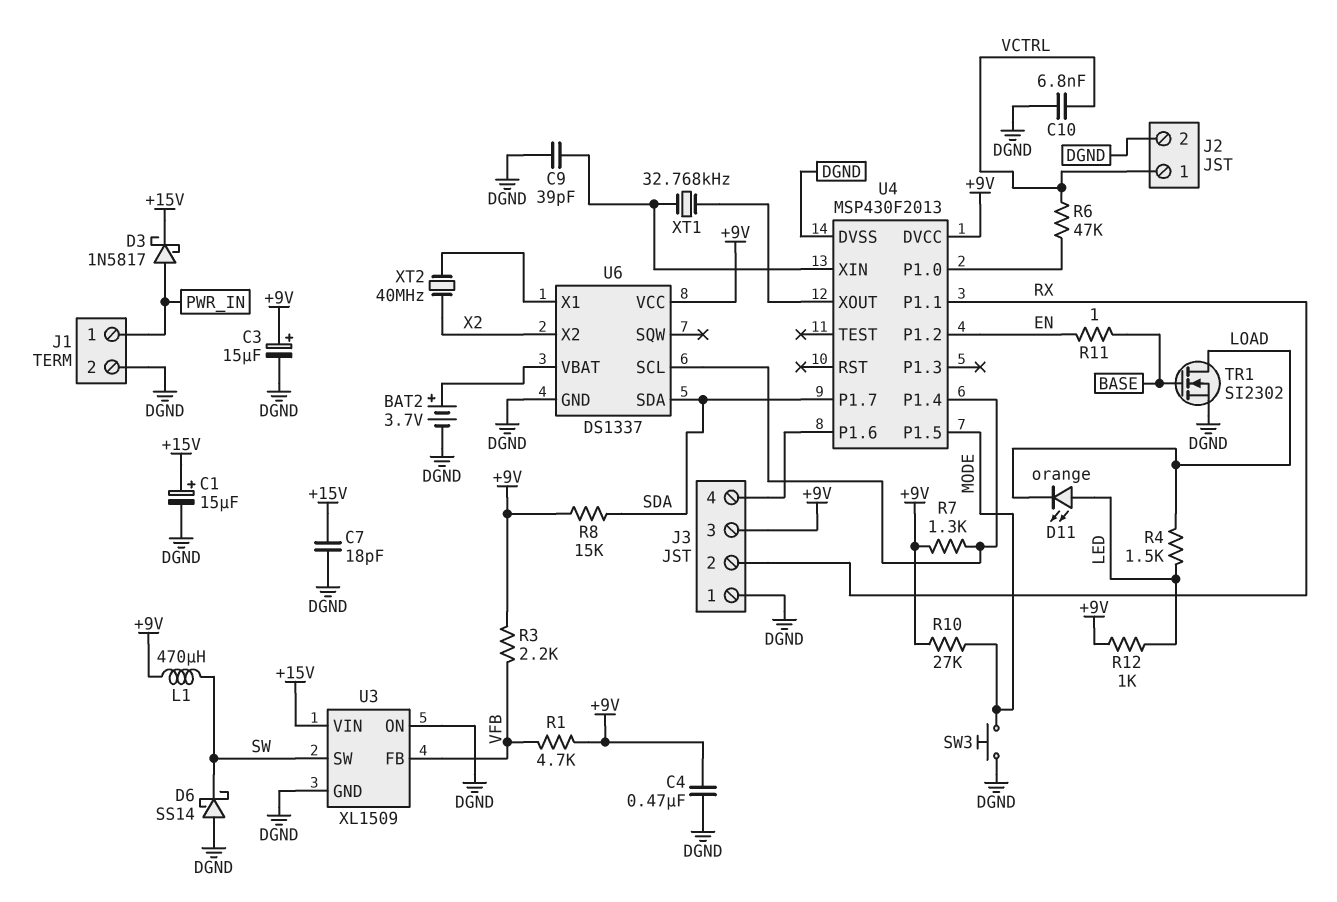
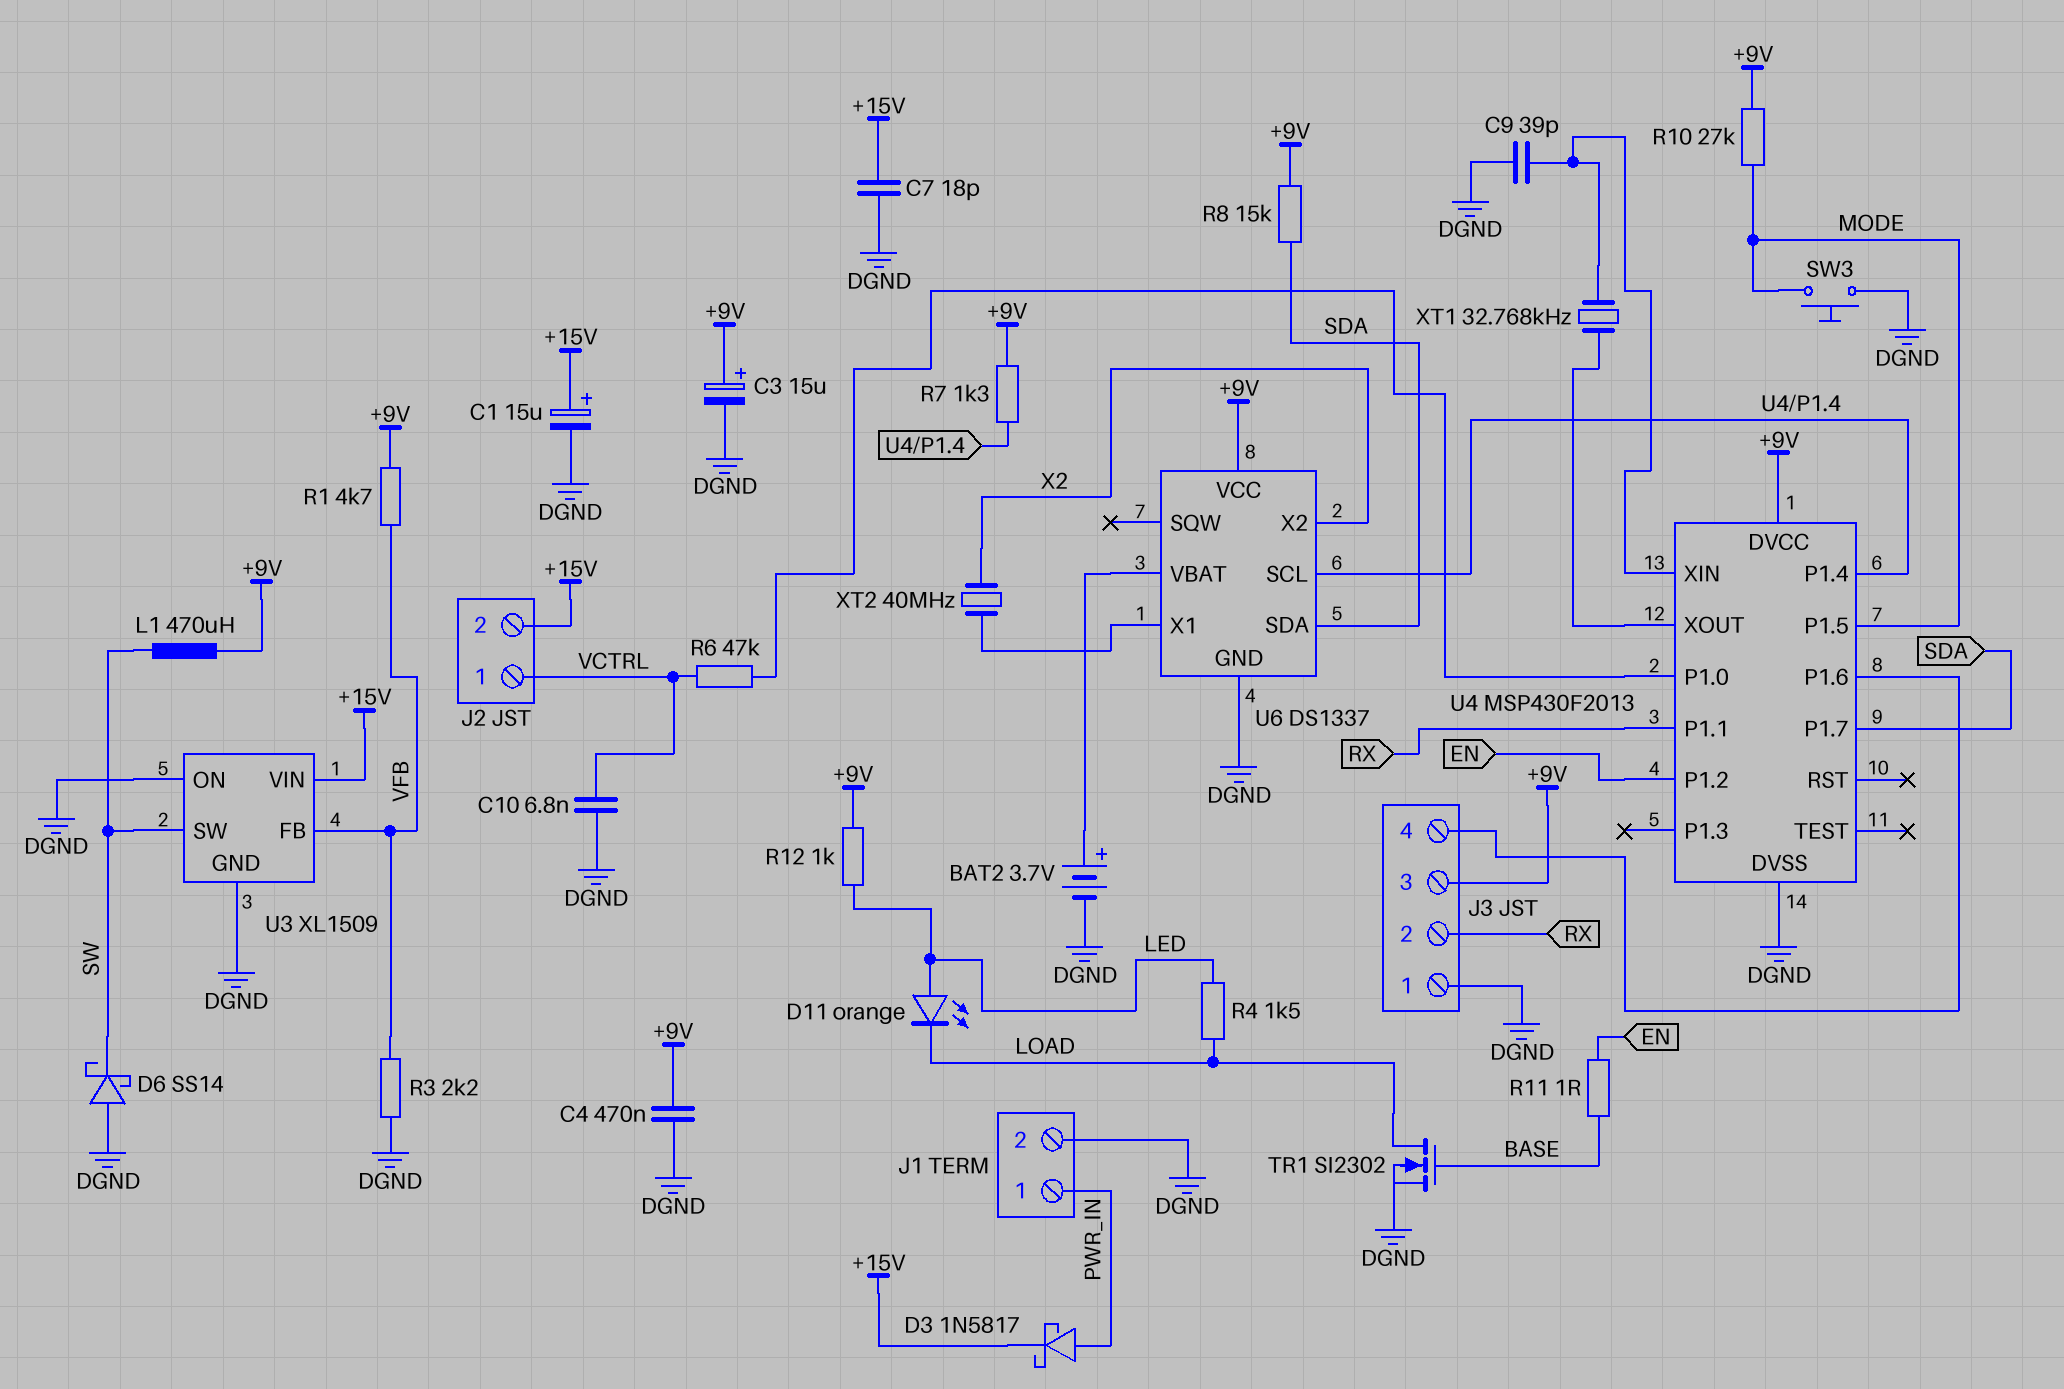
J2 pin 2: DGND -> +15V
R3: 2.2k (+9V, VFB) -> 2.2k (DGND, VFB)

